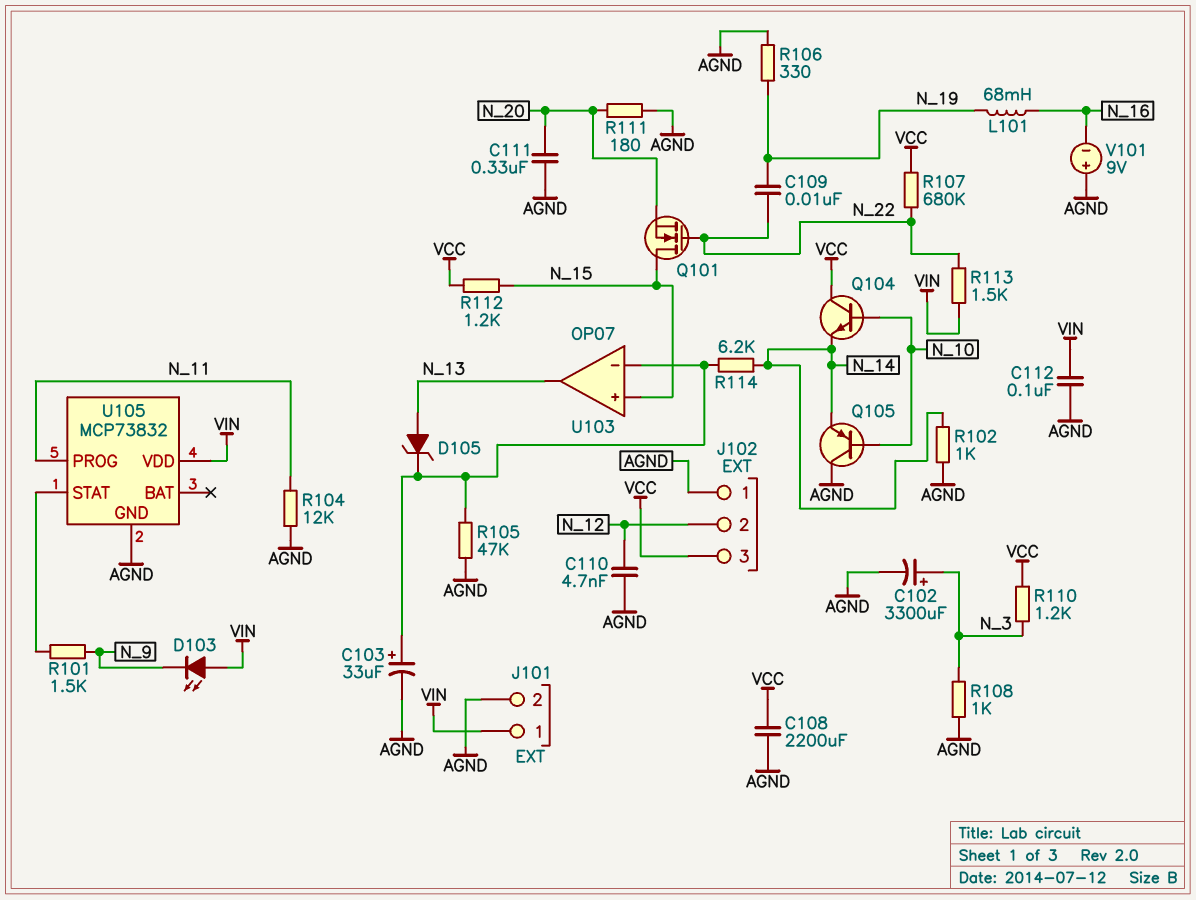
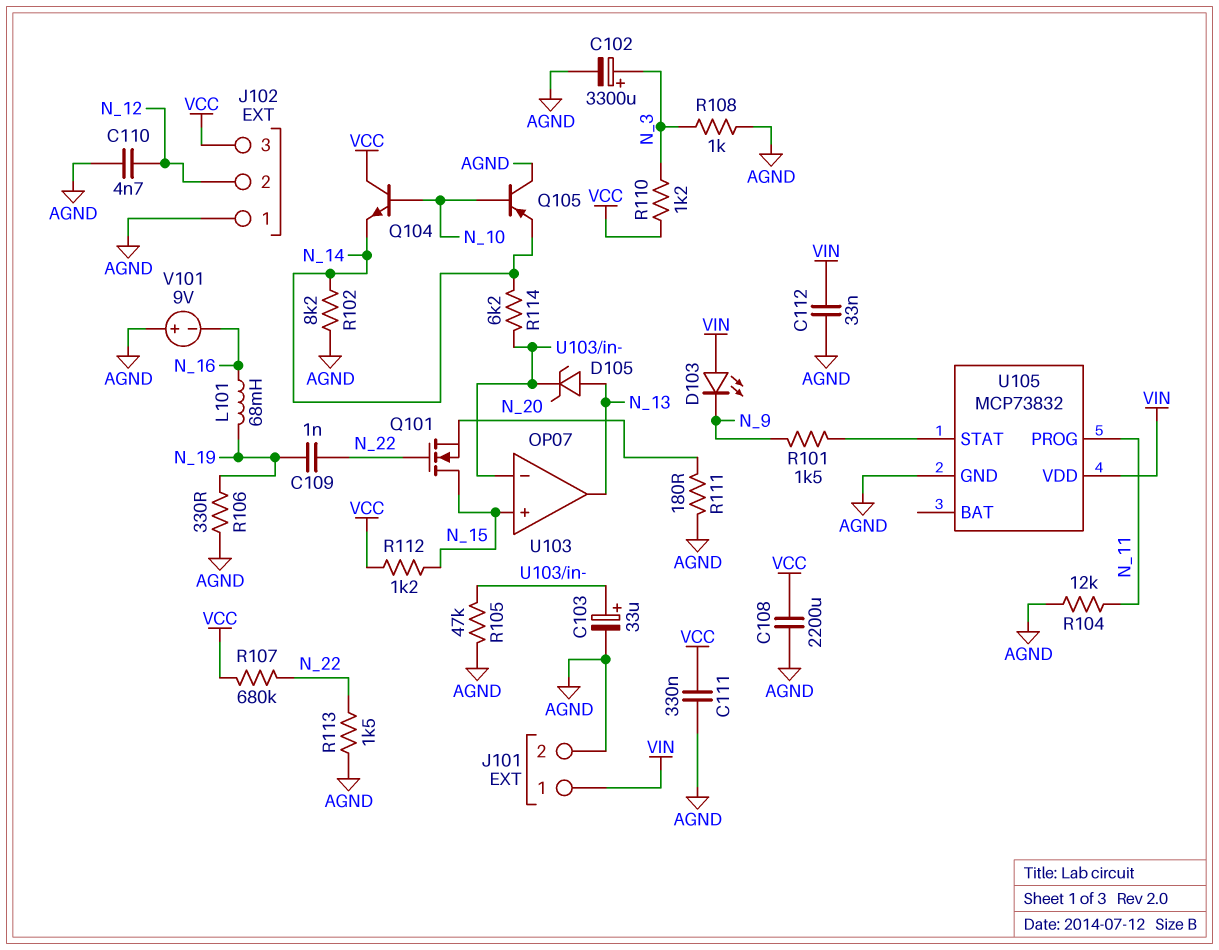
C109: 10nF (N_19, N_22) -> 1nF (N_19, N_22)
C111: 330nF (AGND, N_20) -> 330nF (AGND, VCC)
C112: 100nF (AGND, VIN) -> 33nF (AGND, VIN)
R102: 1k (AGND, N_14) -> 8.2k (AGND, N_14)
R113: 1.5k (N_22, VIN) -> 1.5k (AGND, N_22)

